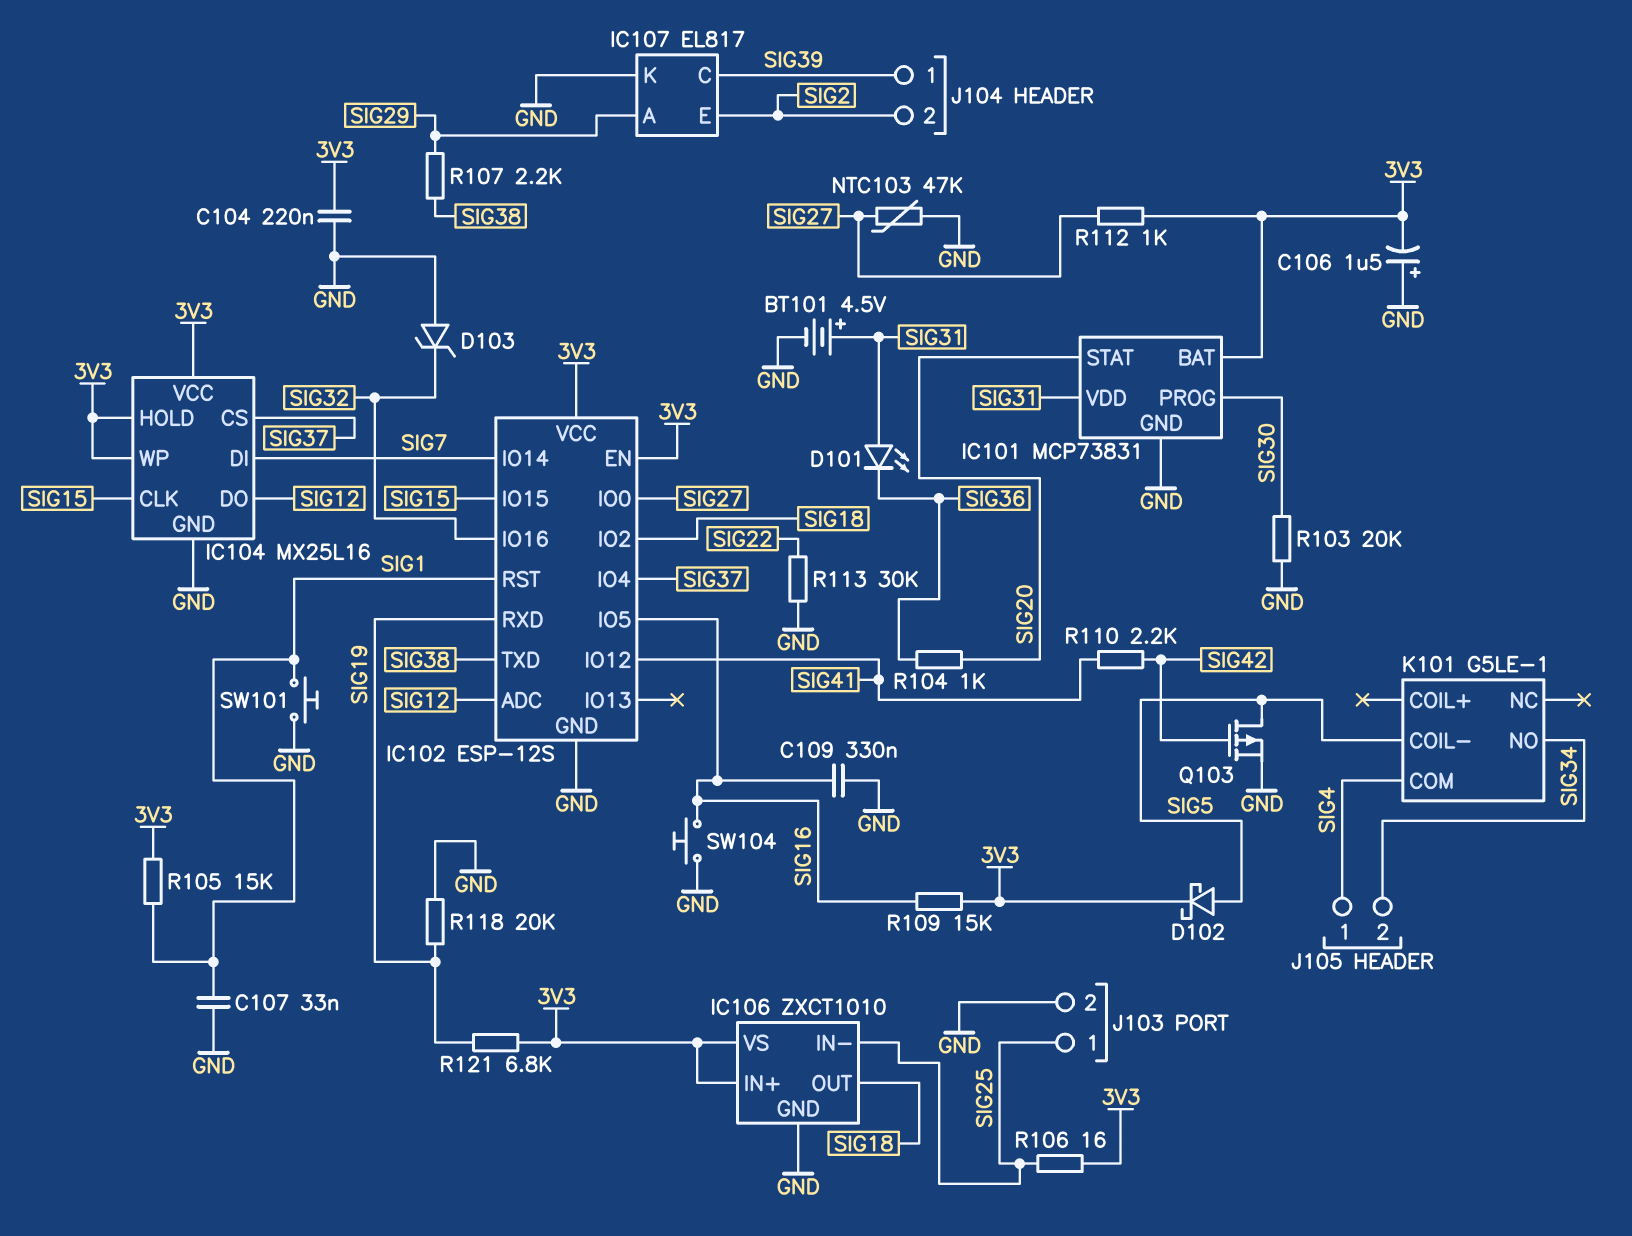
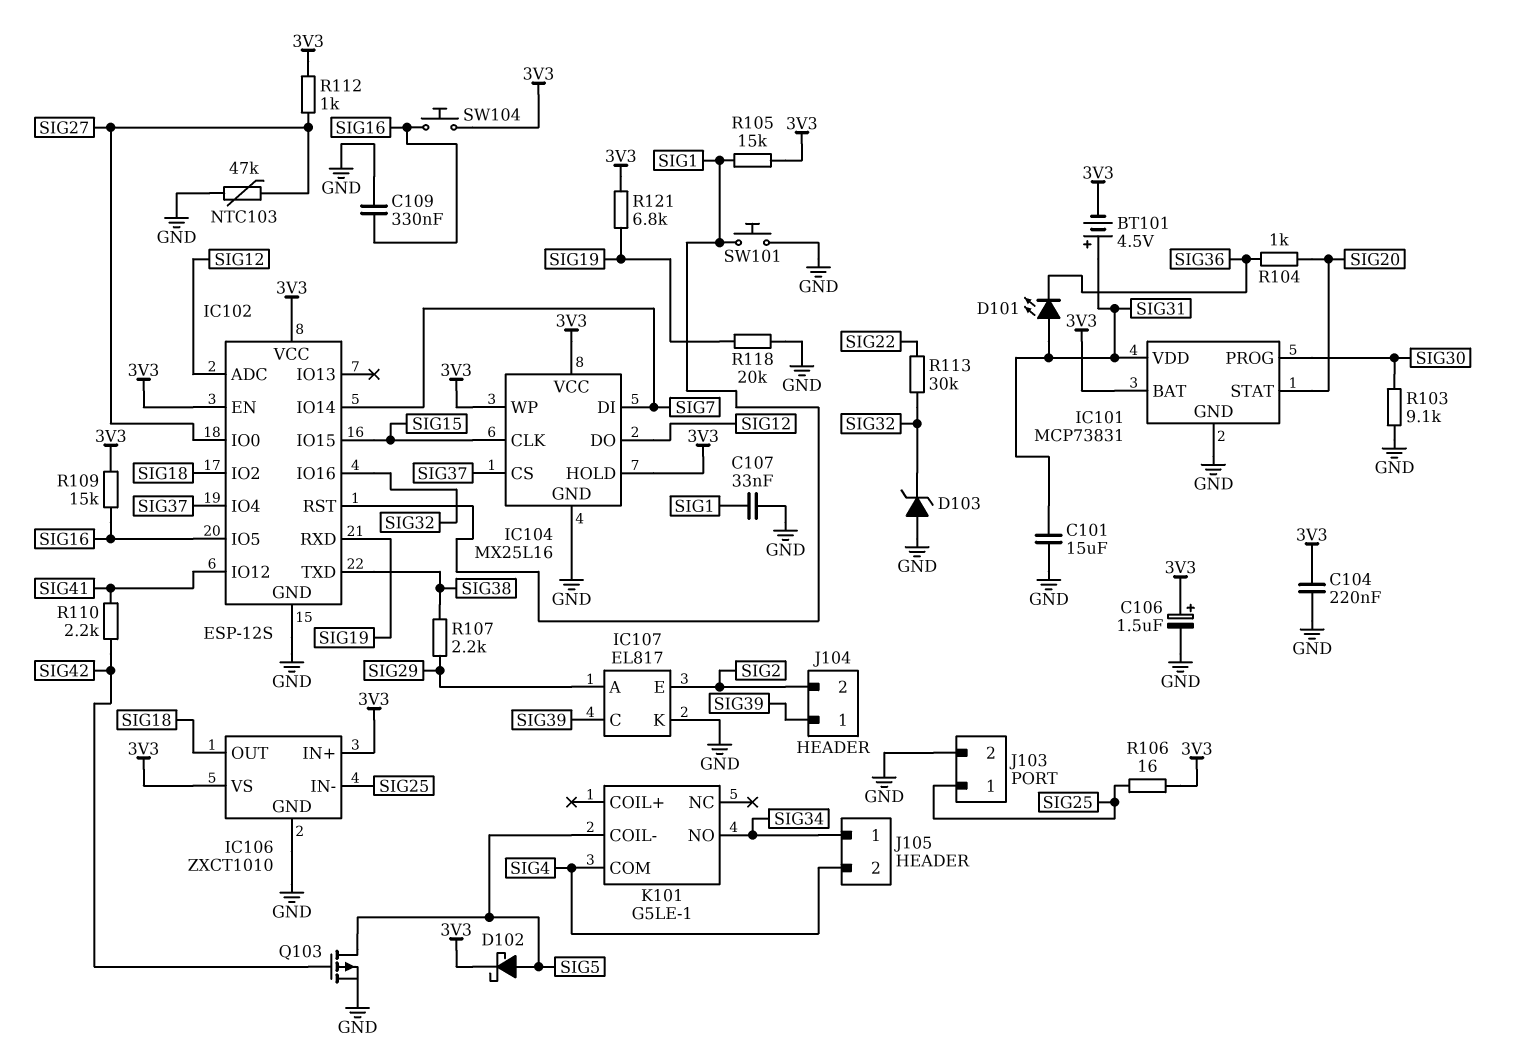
BT101: 4.5V (plus SIG31, minus GND) -> 4.5V (plus SIG31, minus 3V3)
C101: none -> 15uF (GND, SIG31)
C106: 1.5uF (plus GND, minus 3V3) -> 1.5uF (plus 3V3, minus GND)
J105 pin 1: SIG4 -> SIG34
J105 pin 2: SIG34 -> SIG4
R103: 20k (GND, SIG30) -> 9.1k (GND, SIG30)
R113: 30k (GND, SIG22) -> 30k (SIG22, SIG32)
SW104: button (GND, SIG16) -> button (3V3, SIG16)

